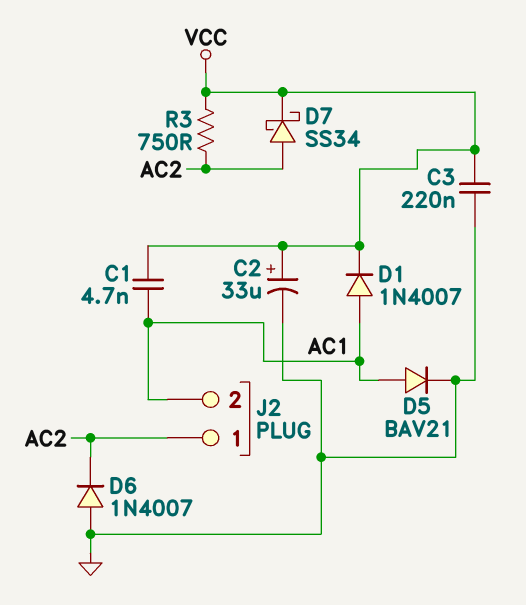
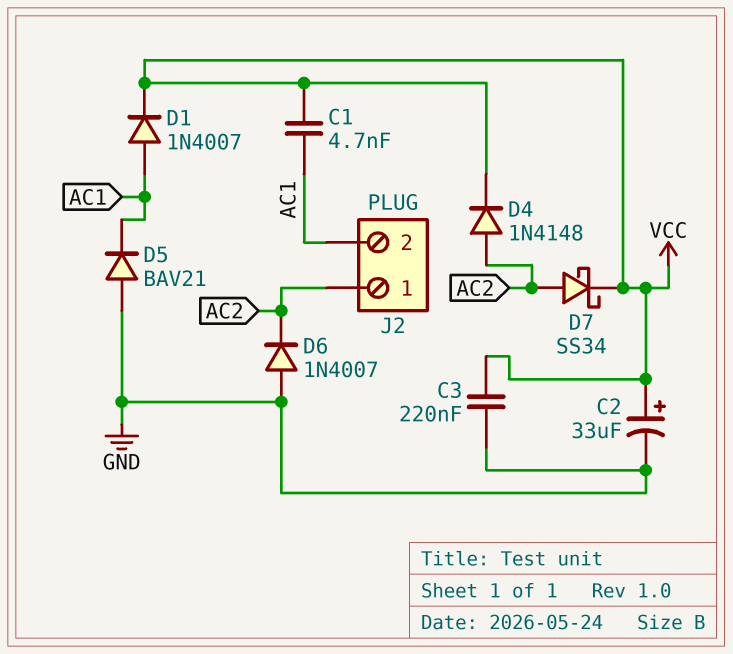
D4: none -> diode 1N4148 (A AC2, K VCC)
D5: diode BAV21 (A AC1, K GND) -> diode BAV21 (A GND, K AC1)
R3: 750 (AC2, VCC) -> none

